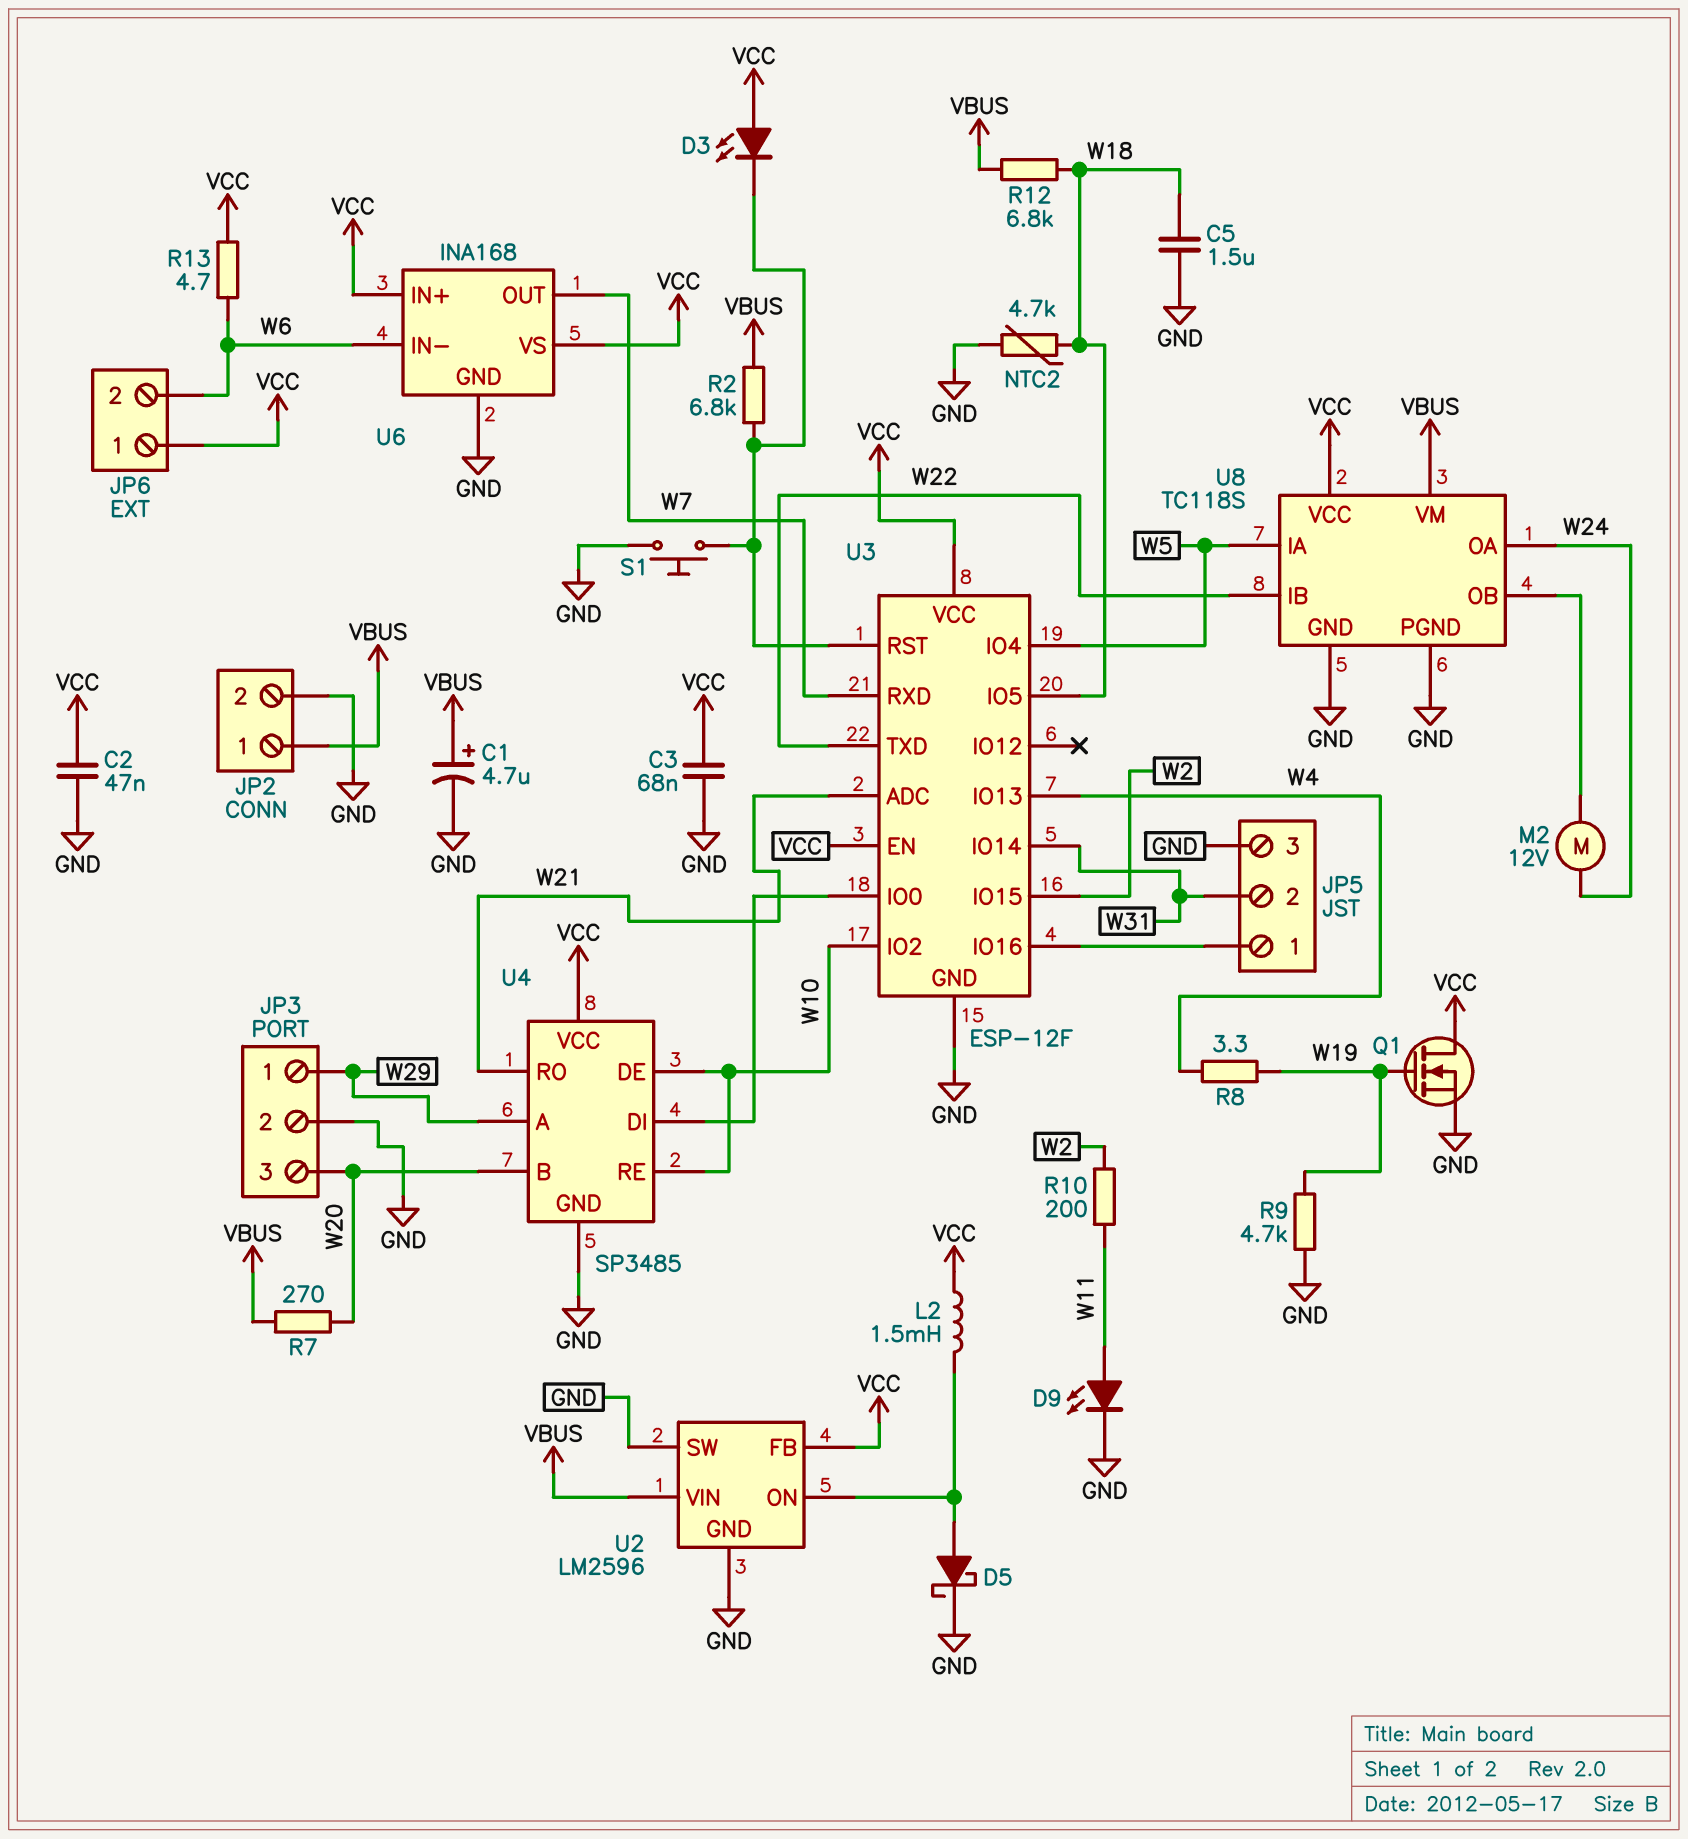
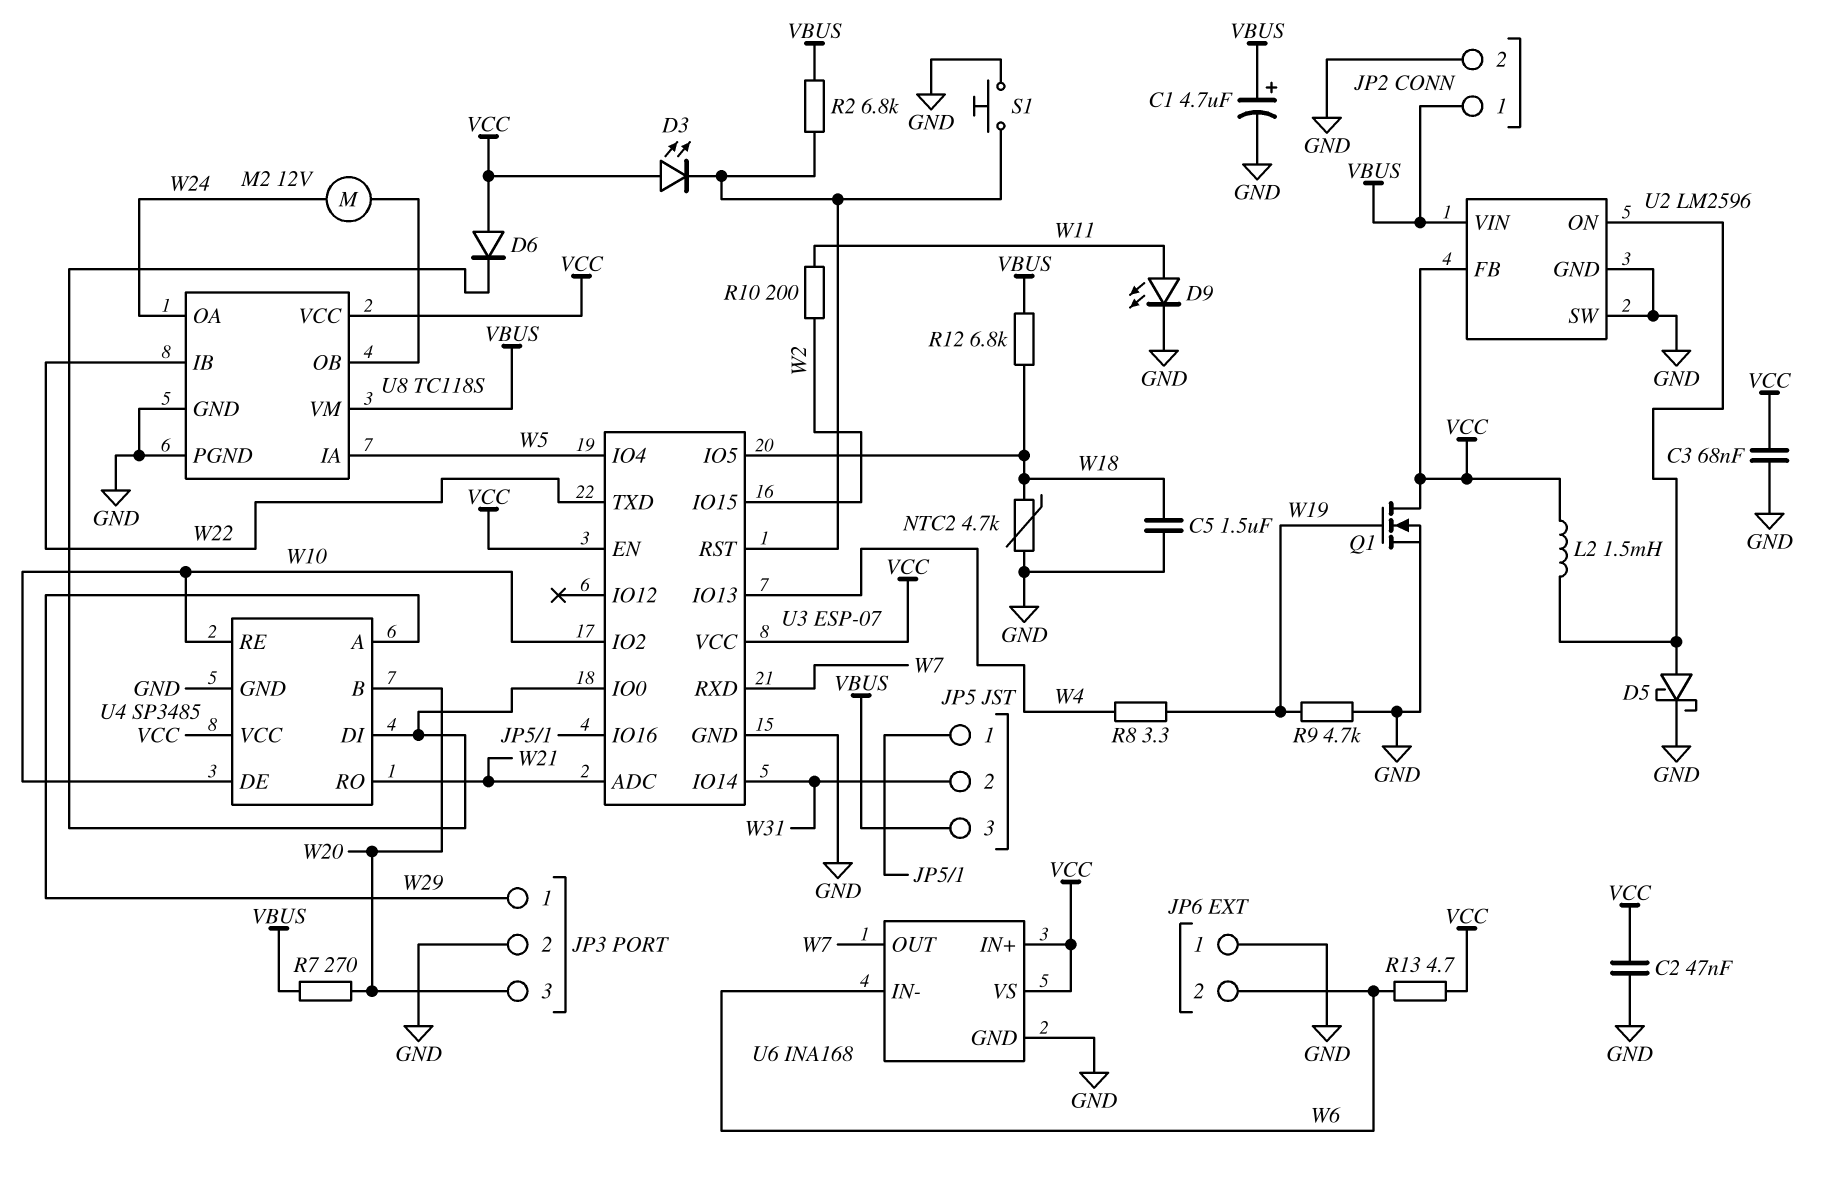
D6: none -> diode (A VCC, K U3/IO0)
JP5 pin 3: GND -> VBUS
JP6 pin 1: VCC -> GND
U3: ESP-12F -> ESP-07

